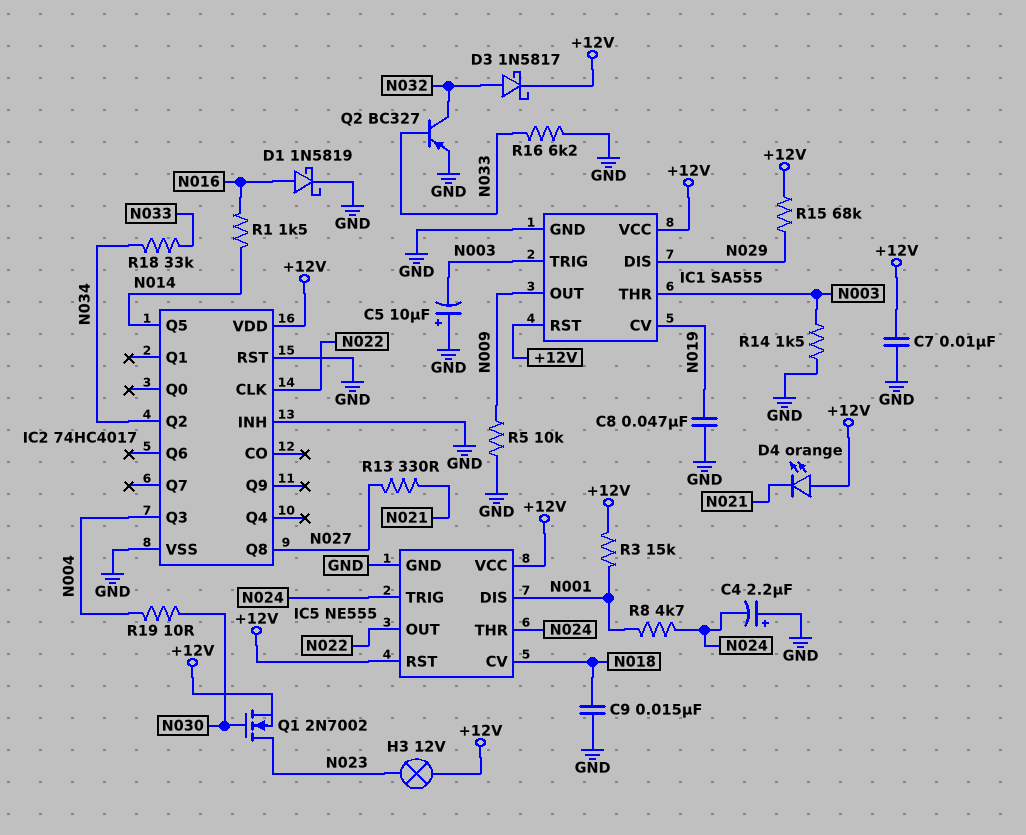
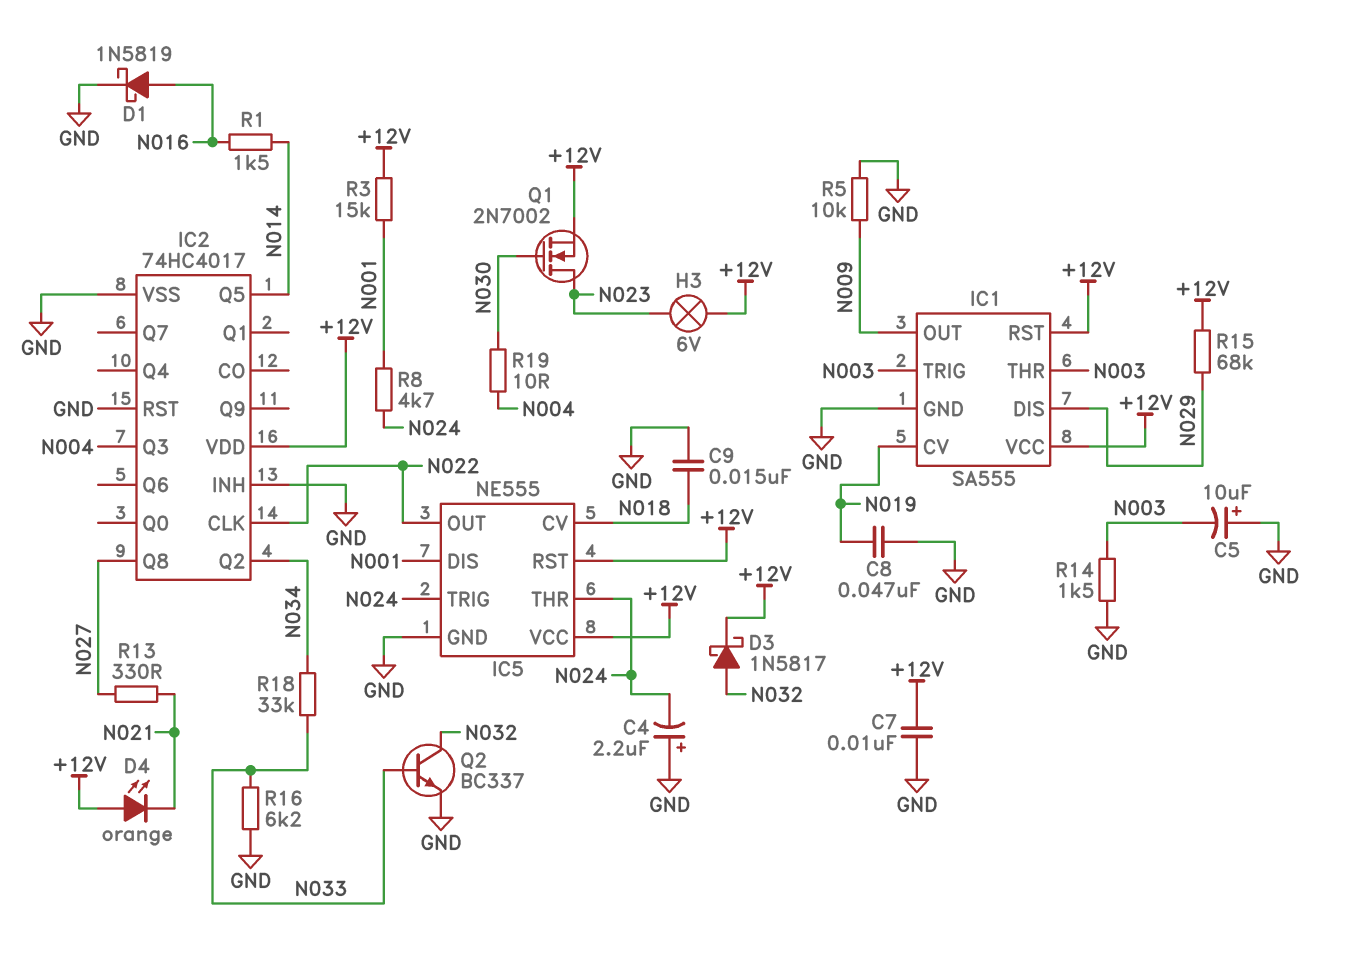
H3: lamp 12V (+12V, N023) -> lamp 6V (+12V, N023)
Q2: PNP BC327 (B N033, C N032, E GND) -> NPN BC337 (B N033, C N032, E GND)

